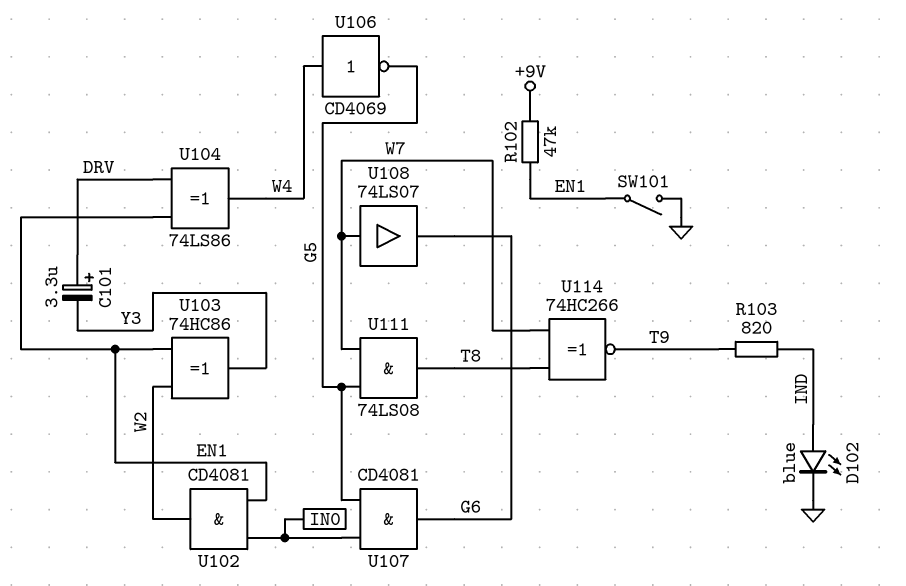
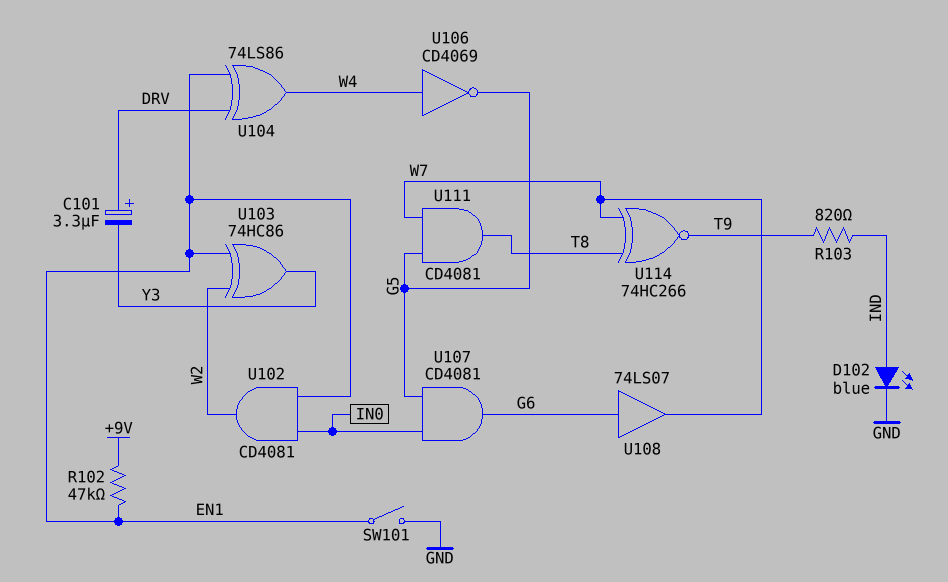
U108: buffer 74LS07 (in W7, out G6) -> buffer 74LS07 (in G6, out W7)
U111: AND 74LS08 (in G5, in W7, out T8) -> AND CD4081 (in G5, in W7, out T8)

